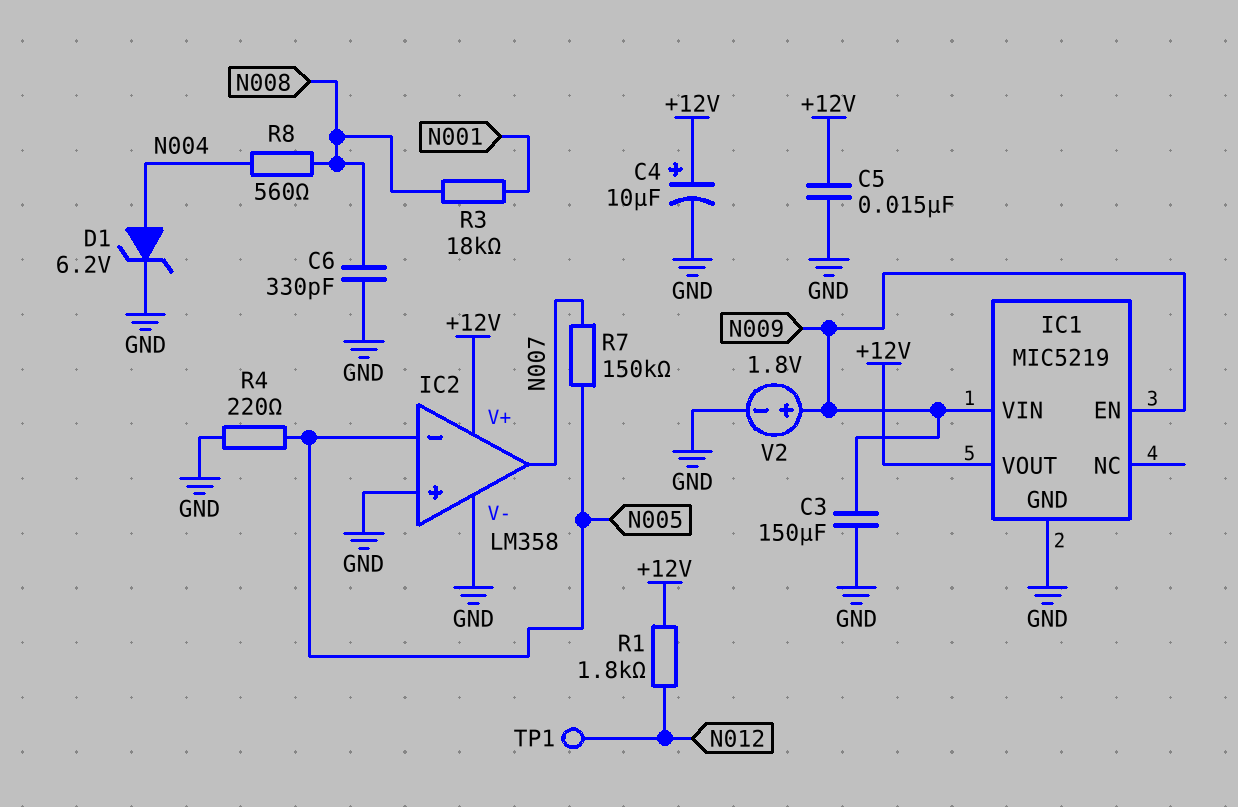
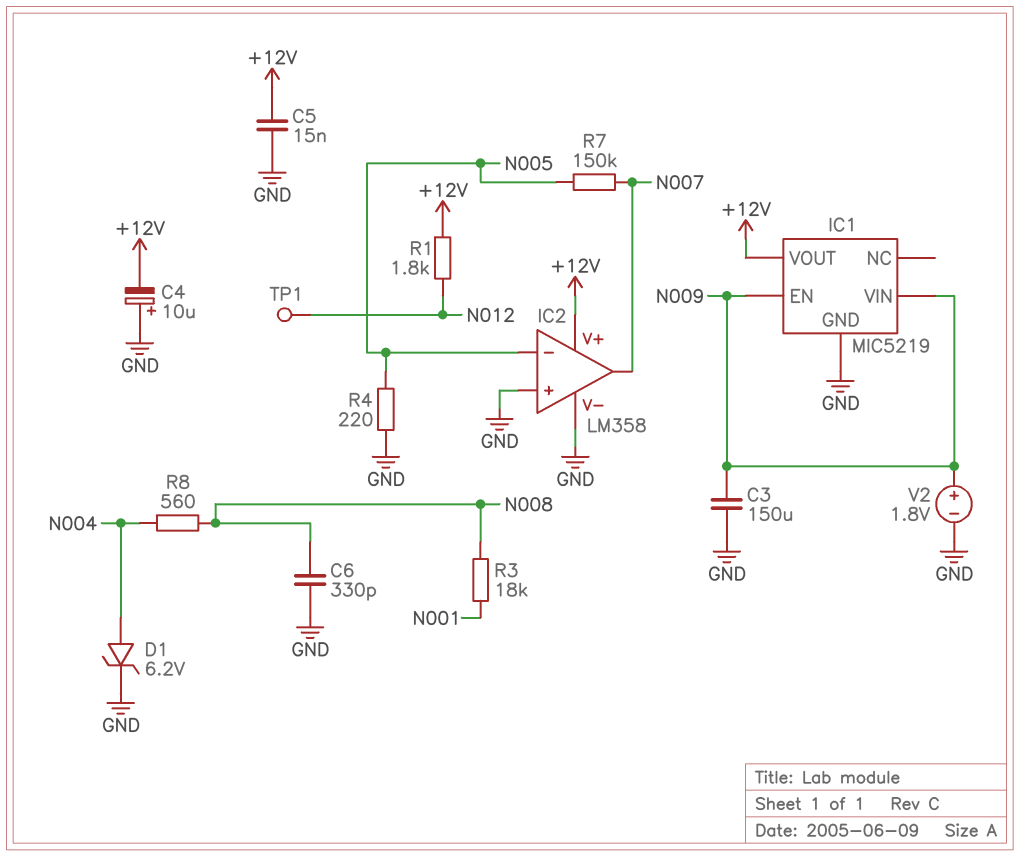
C4: 10uF (plus +12V, minus GND) -> 10uF (plus GND, minus +12V)

